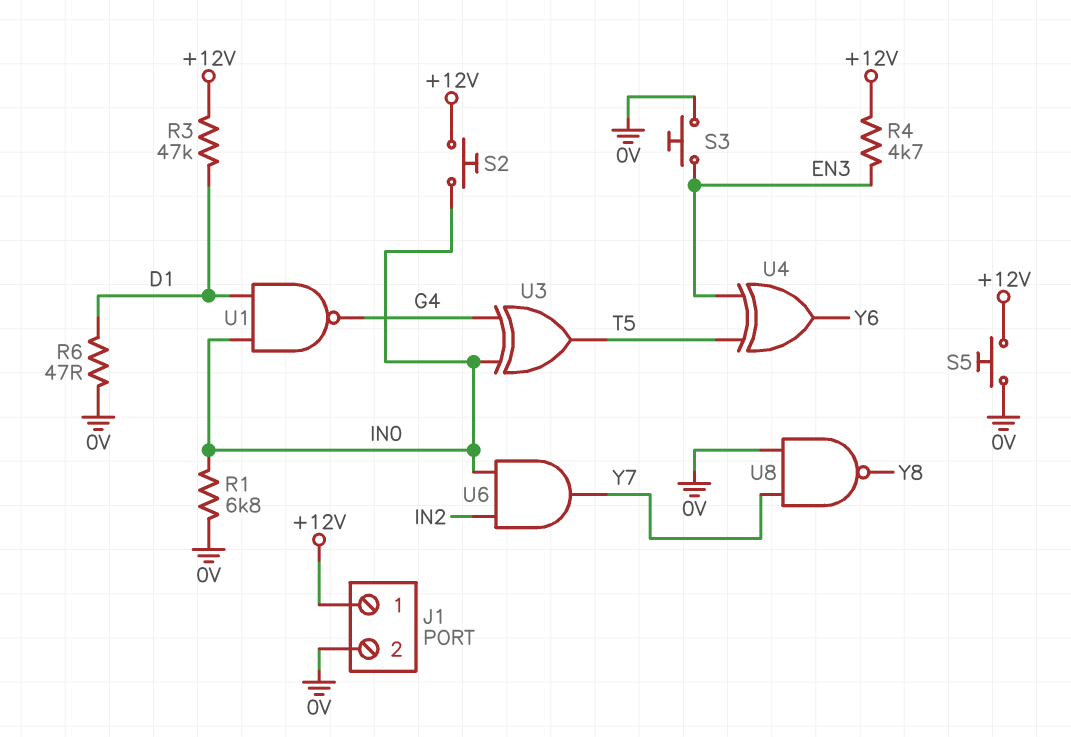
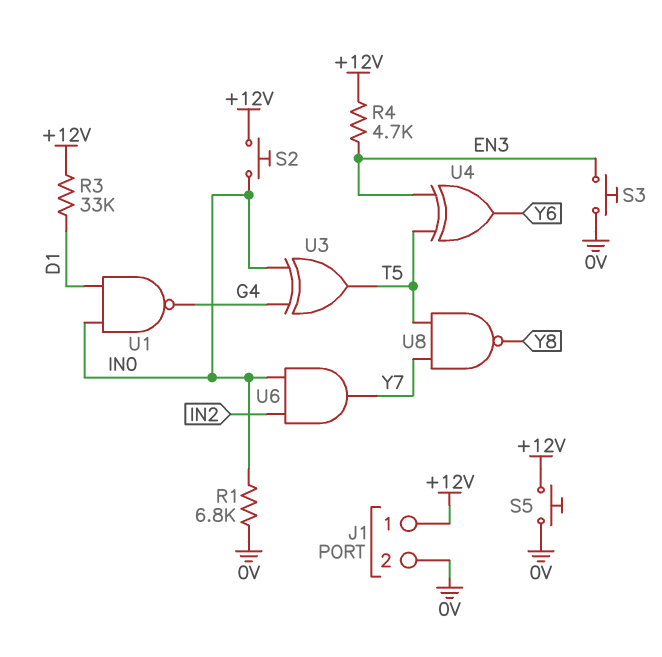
R3: 47k (+12V, D1) -> 33k (+12V, D1)
R6: 47 (0V, D1) -> none
U8: NAND (in 0V, in Y7, out Y8) -> NAND (in T5, in Y7, out Y8)

